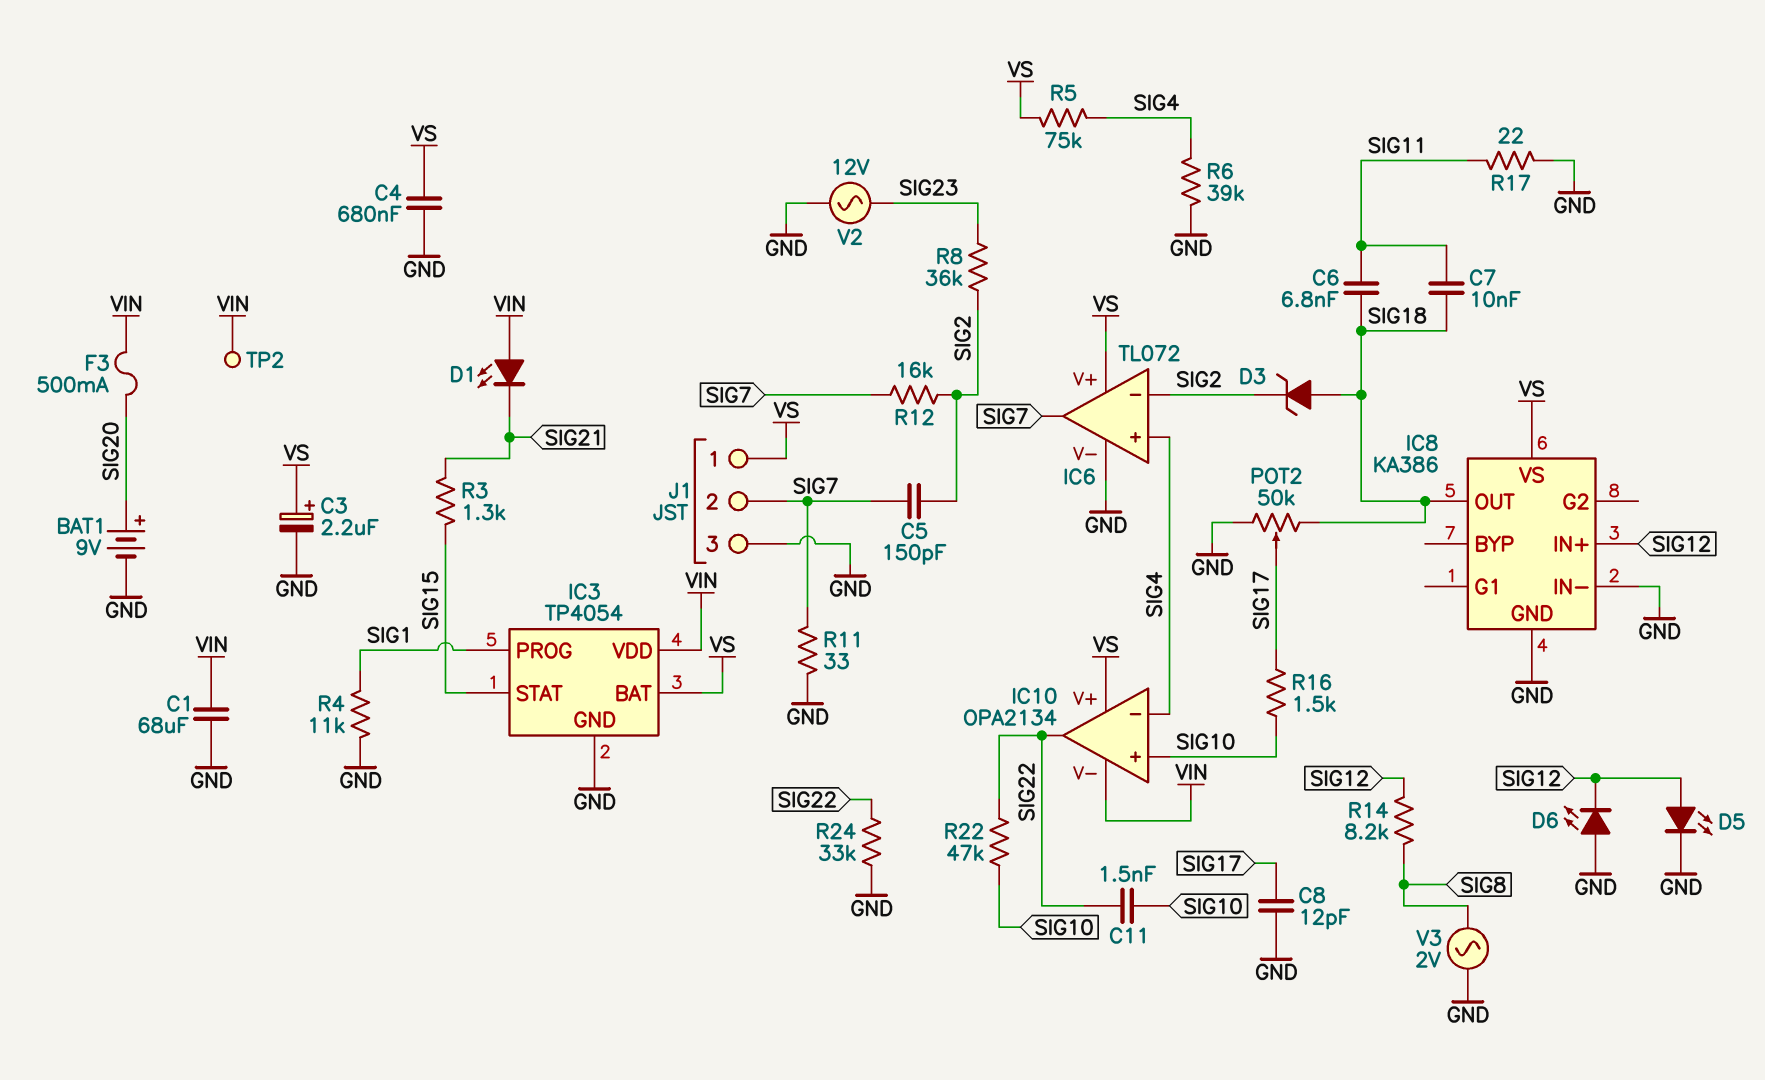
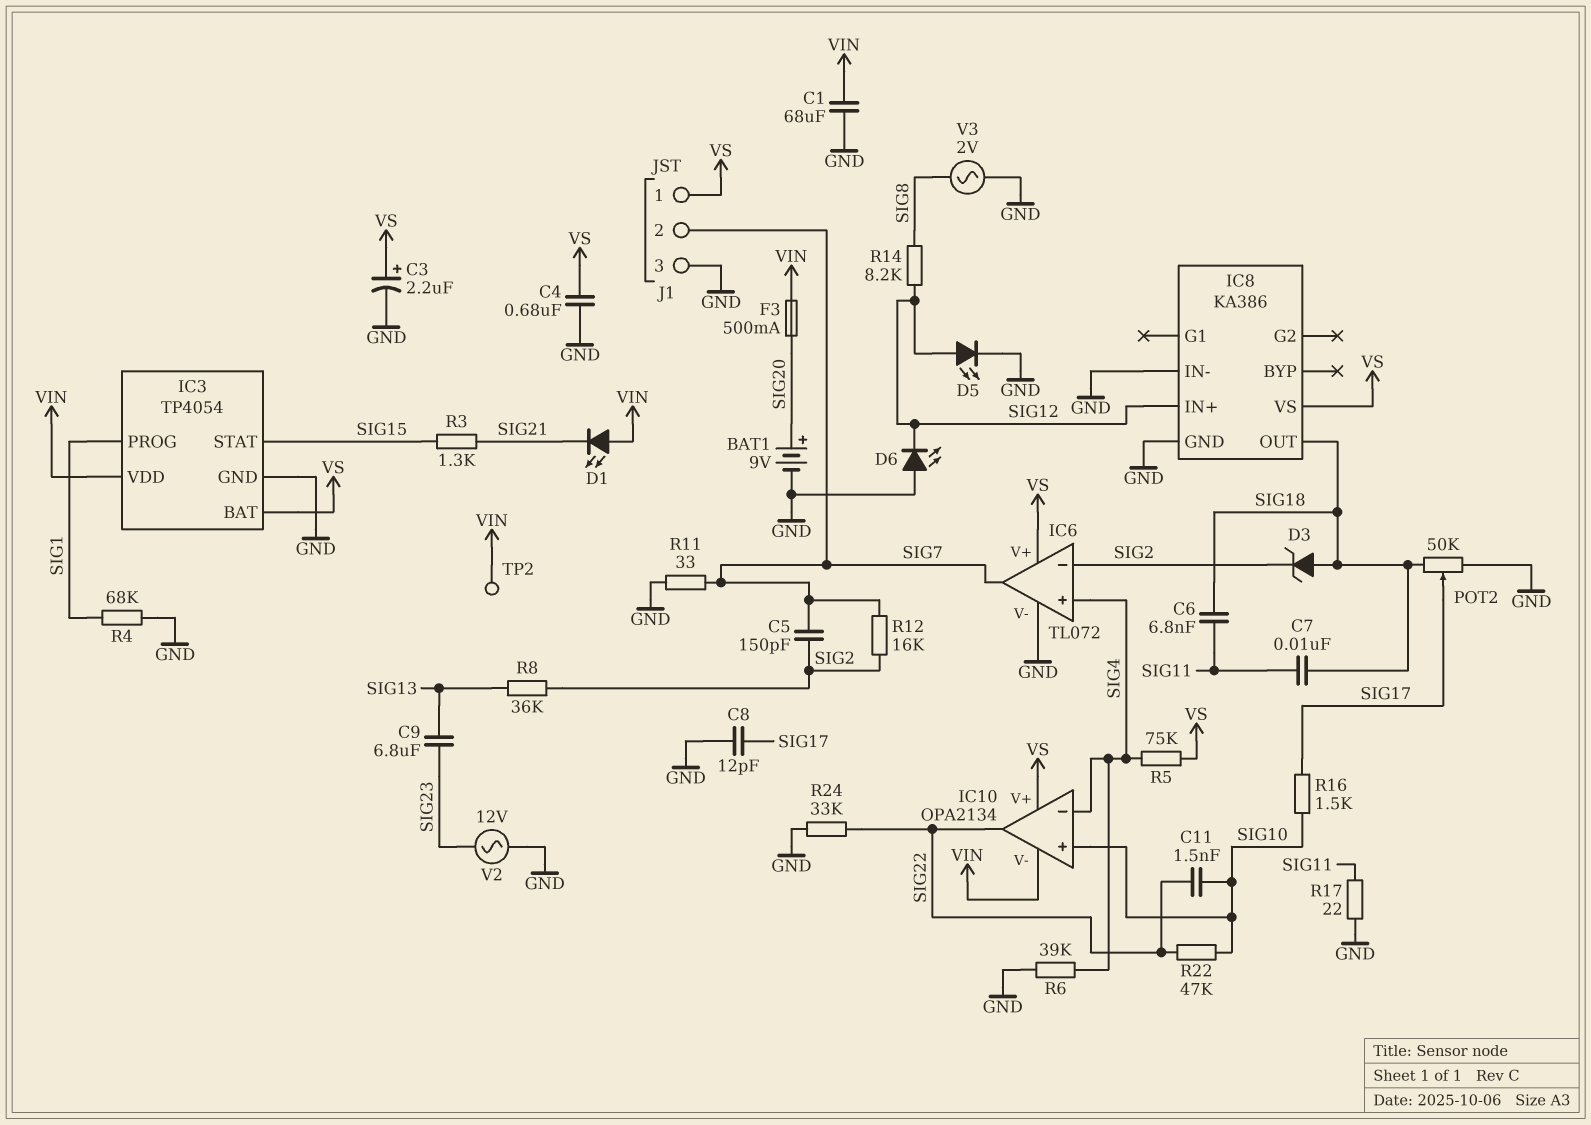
C9: none -> 6.8uF (SIG13, SIG23)
R4: 11k (GND, SIG1) -> 68k (GND, SIG1)
R8: 36k (SIG2, SIG23) -> 36k (SIG2, SIG13)

